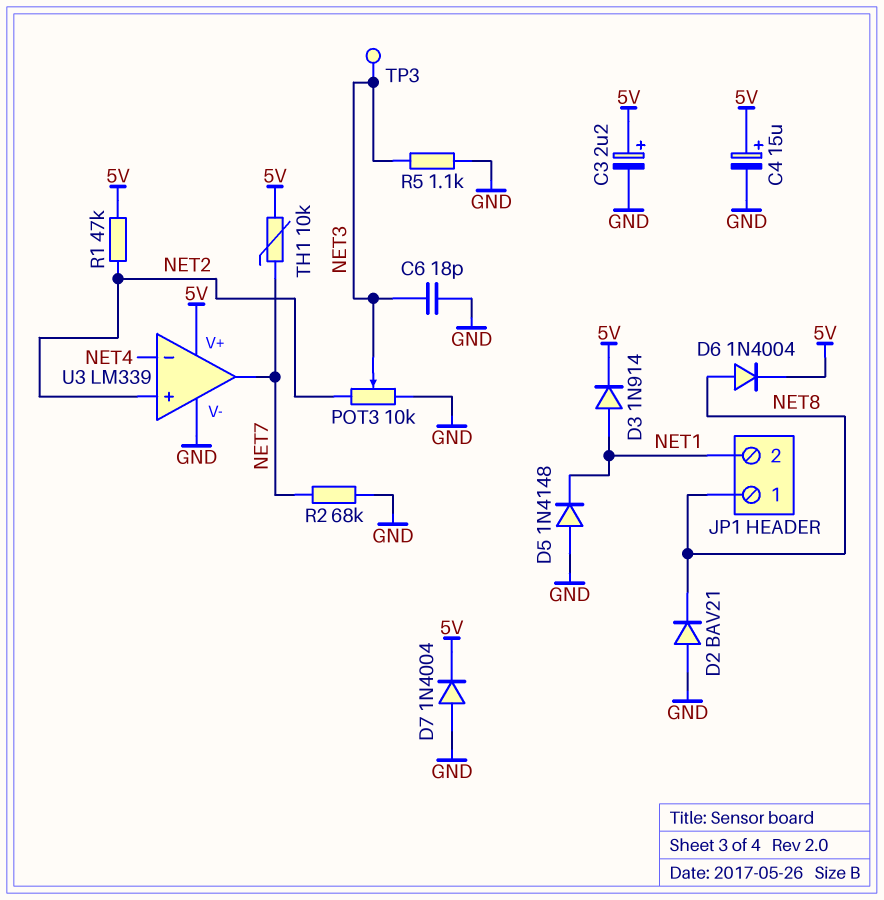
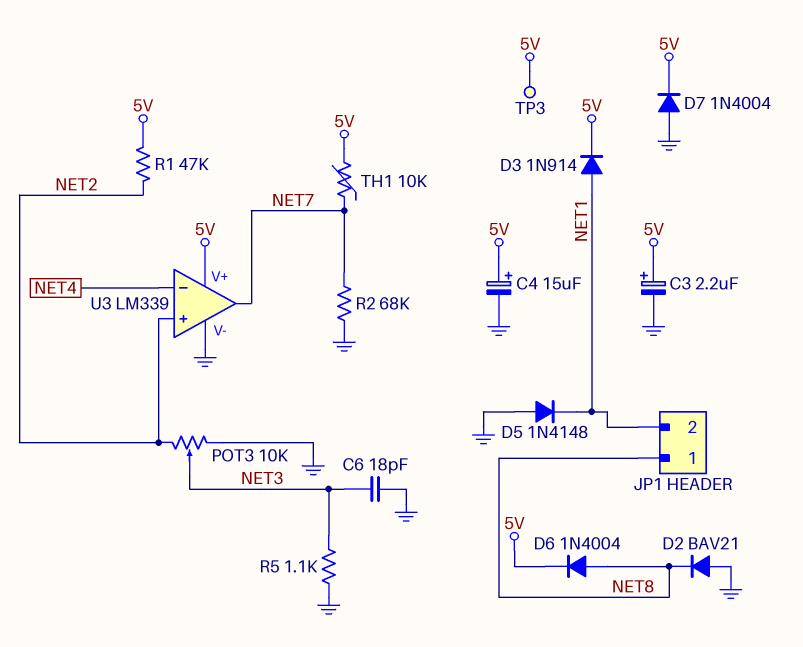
TP3: test point (NET3) -> test point (5V)

